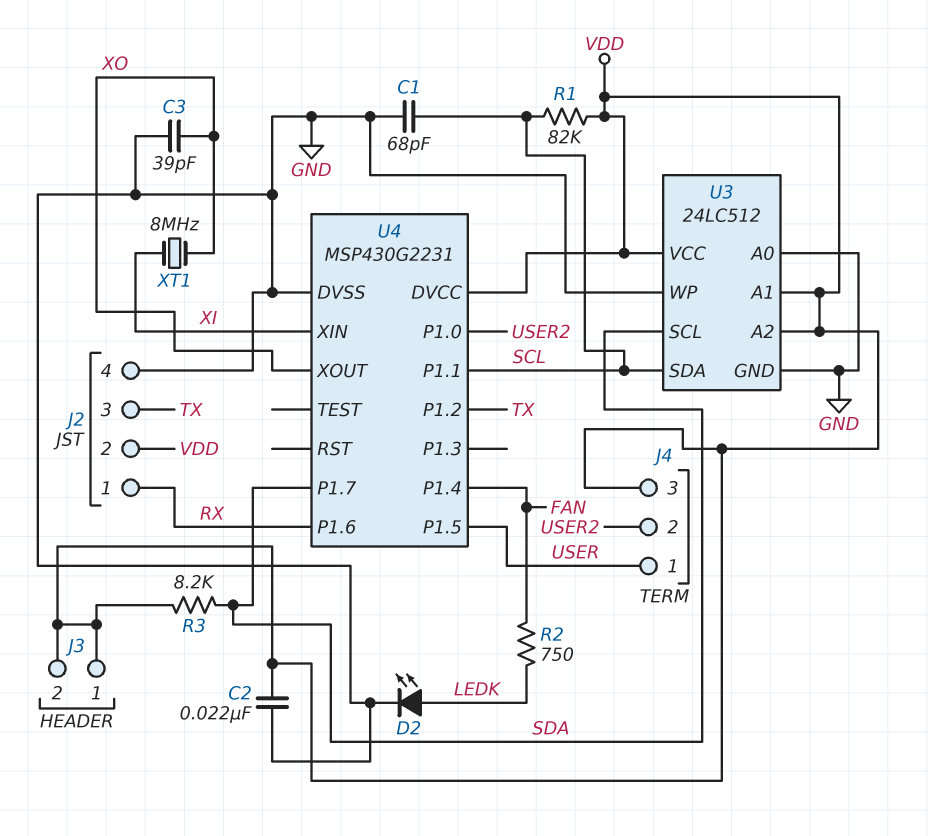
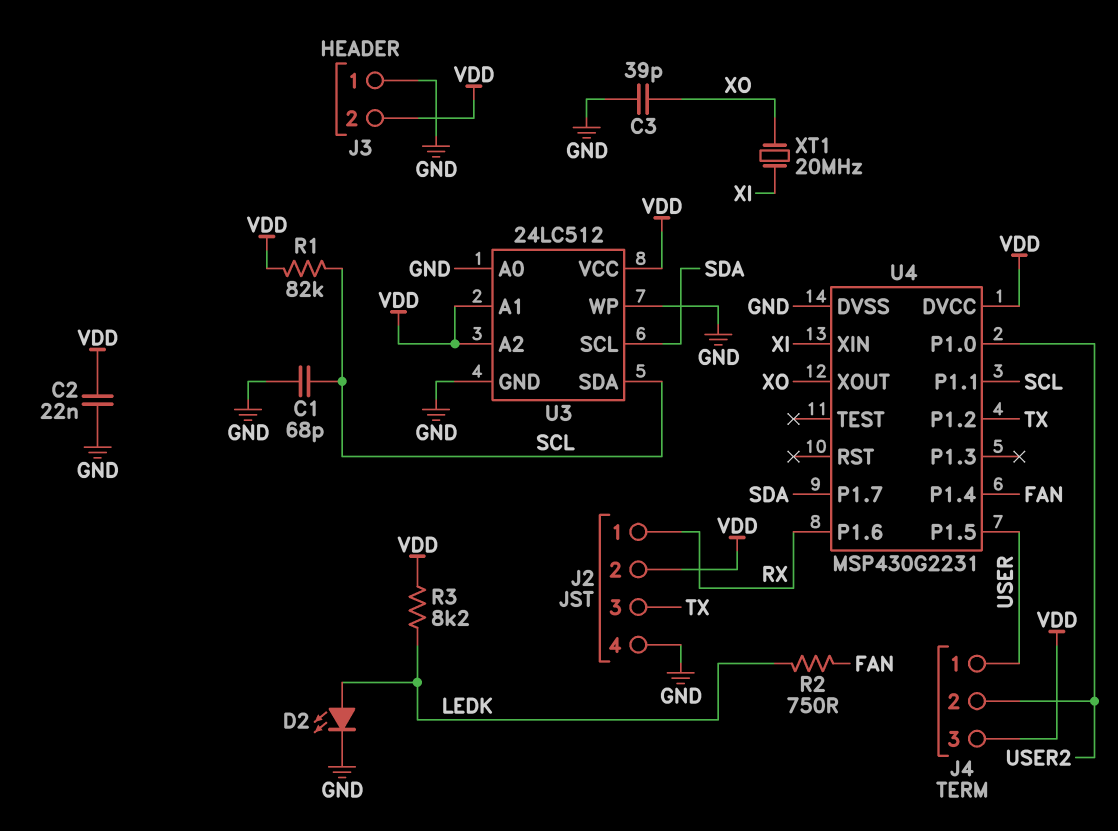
J3 pin 1: VDD -> GND
R3: 8.2k (SDA, VDD) -> 8.2k (LEDK, VDD)
XT1: 8MHz (XI, XO) -> 20MHz (XI, XO)

